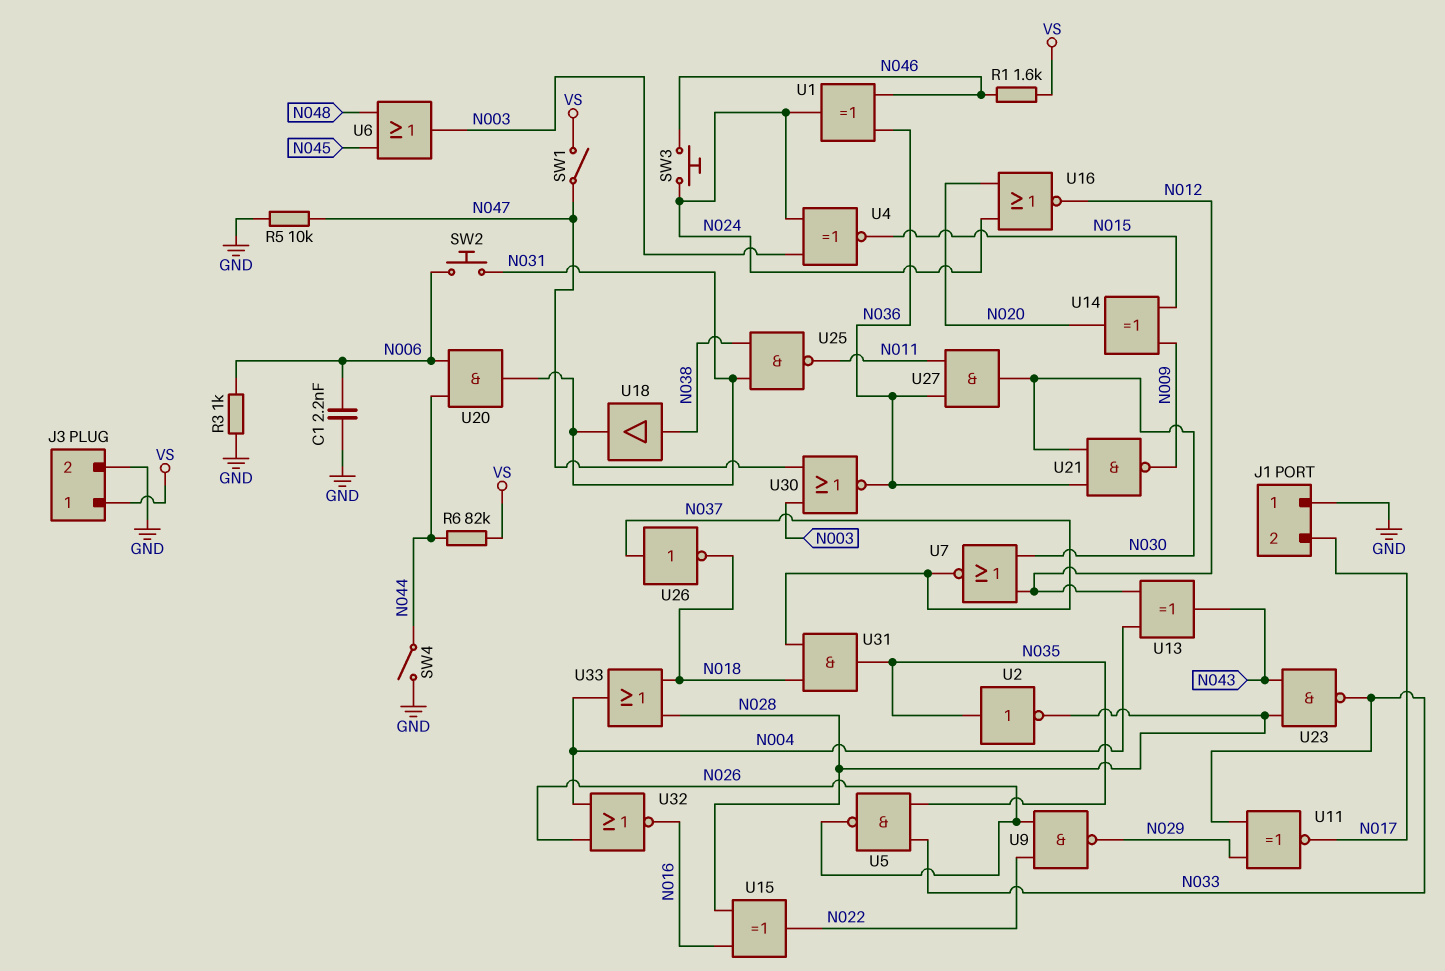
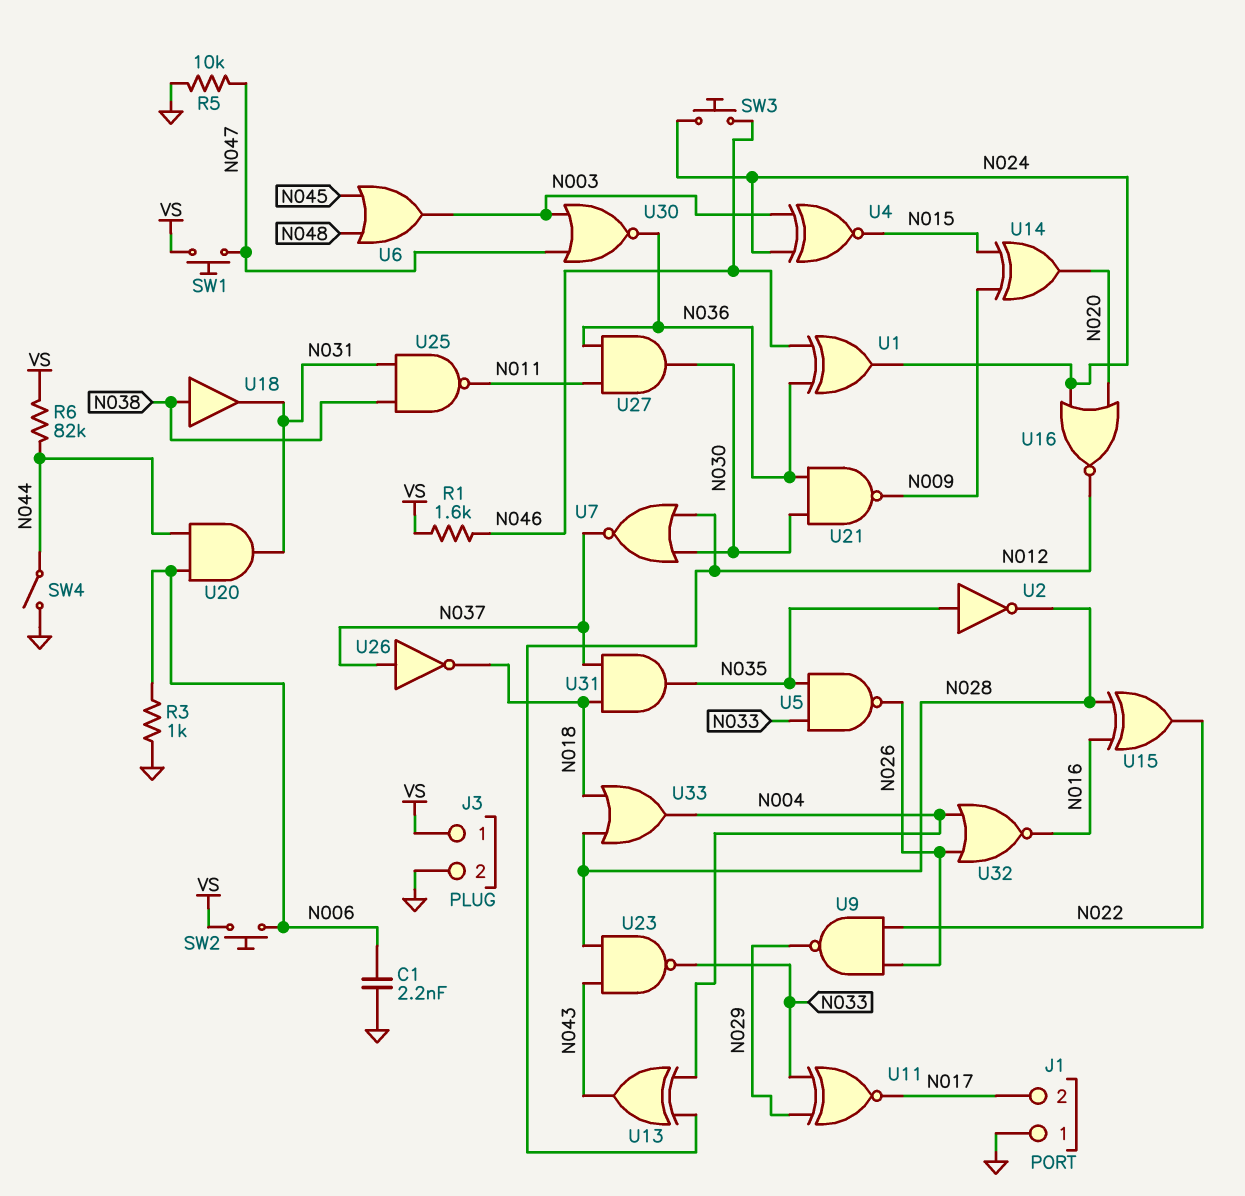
SW1: switch (N047, VS) -> button (N047, VS)
SW2: button (N006, N031) -> button (N006, VS)

